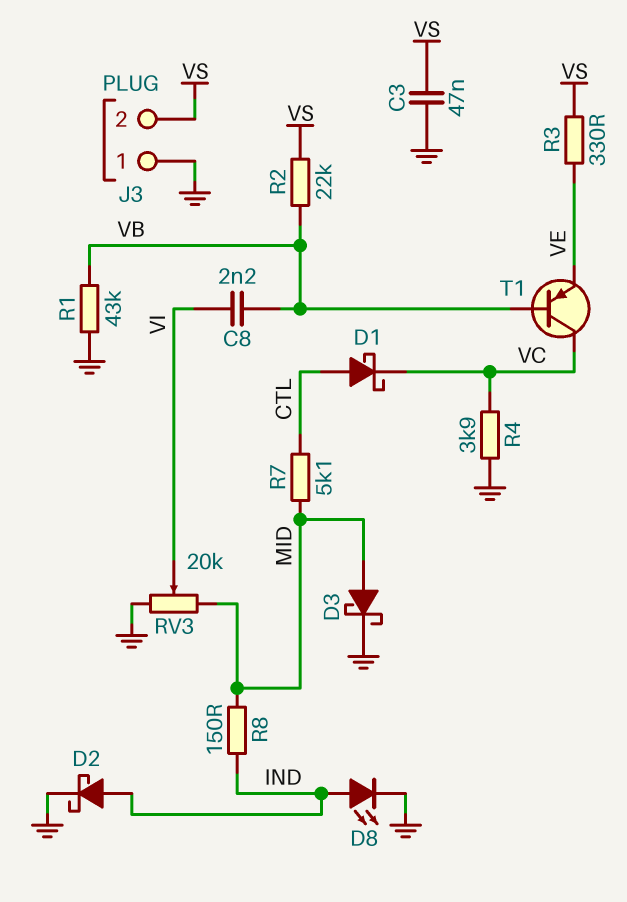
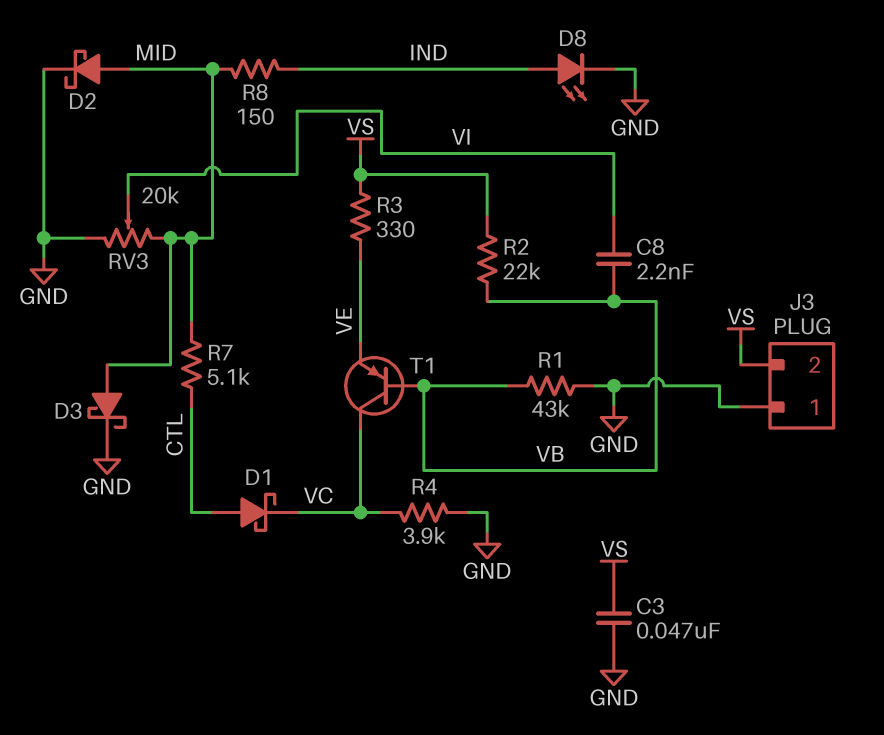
D2: schottky (A IND, K GND) -> schottky (A MID, K GND)

